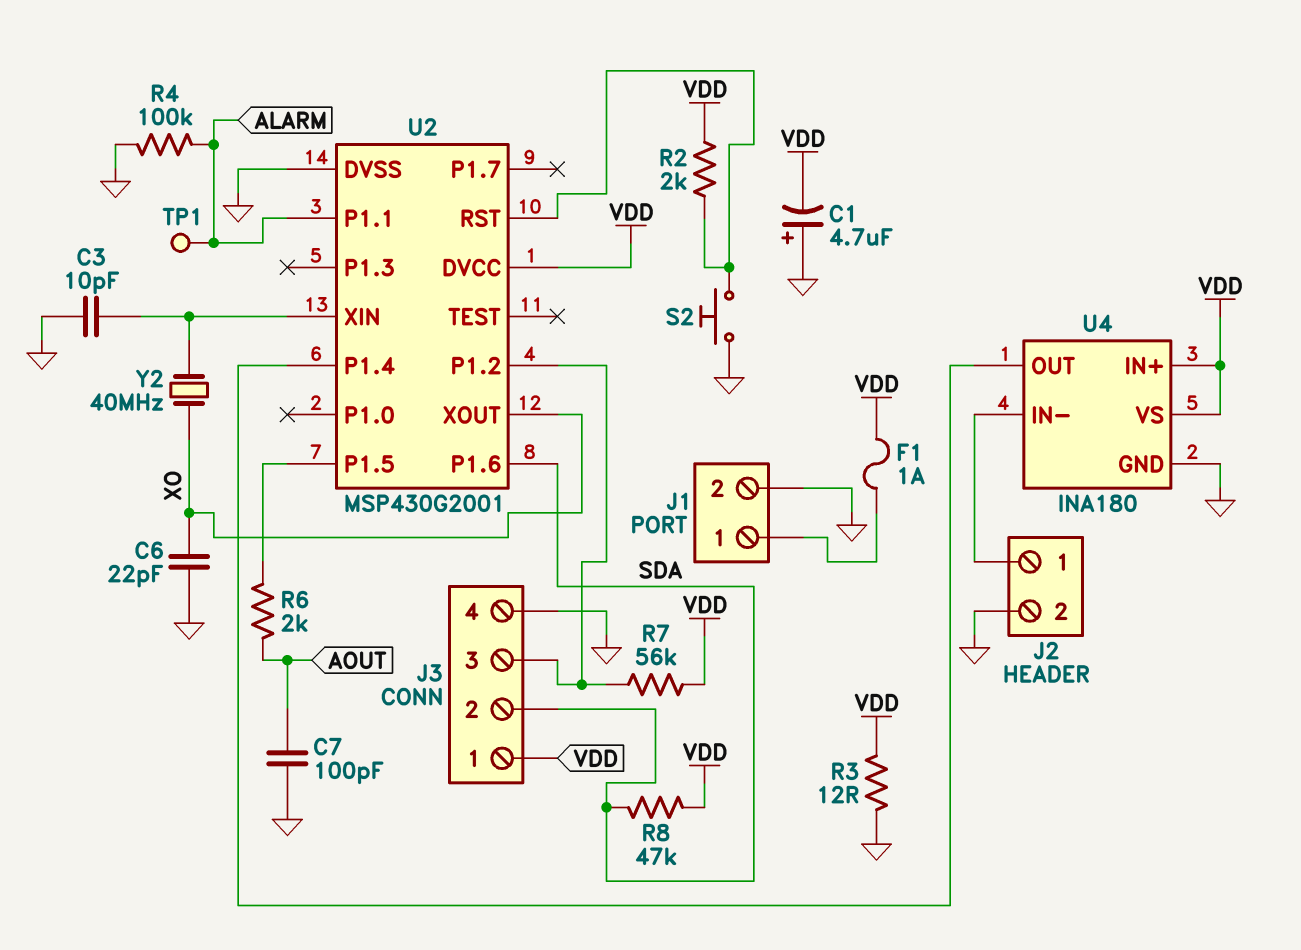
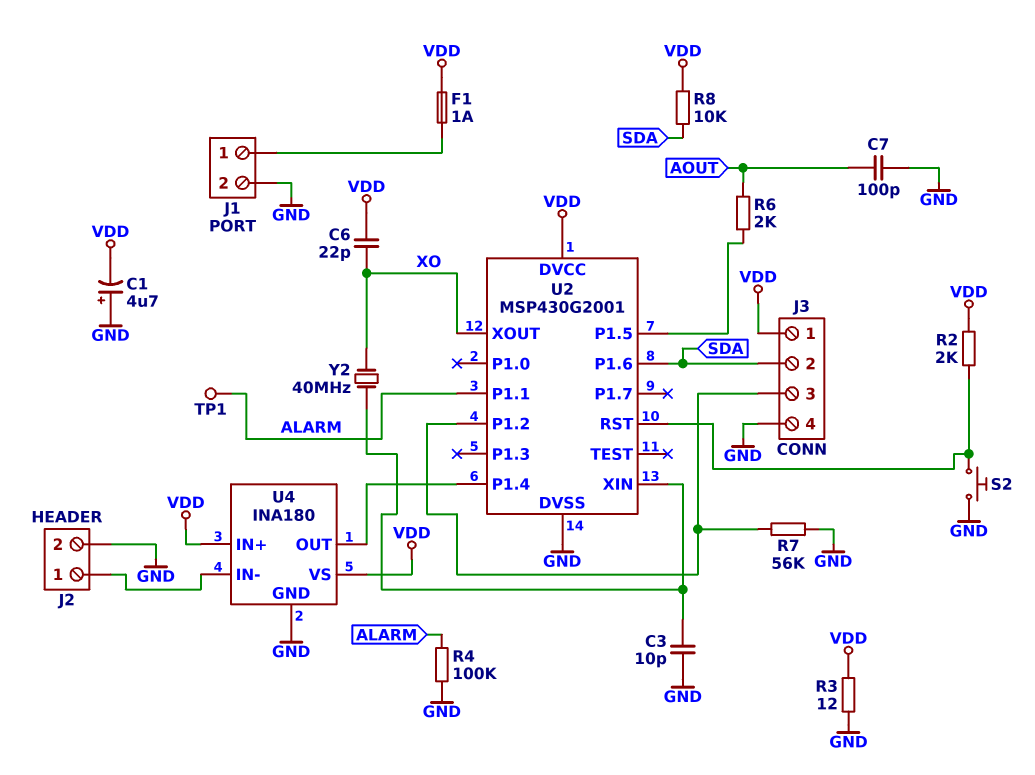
C6: 22pF (GND, XO) -> 22pF (VDD, XO)
R7: 56k (J3/3, VDD) -> 56k (GND, J3/3)
R8: 47k (SDA, VDD) -> 10k (SDA, VDD)

